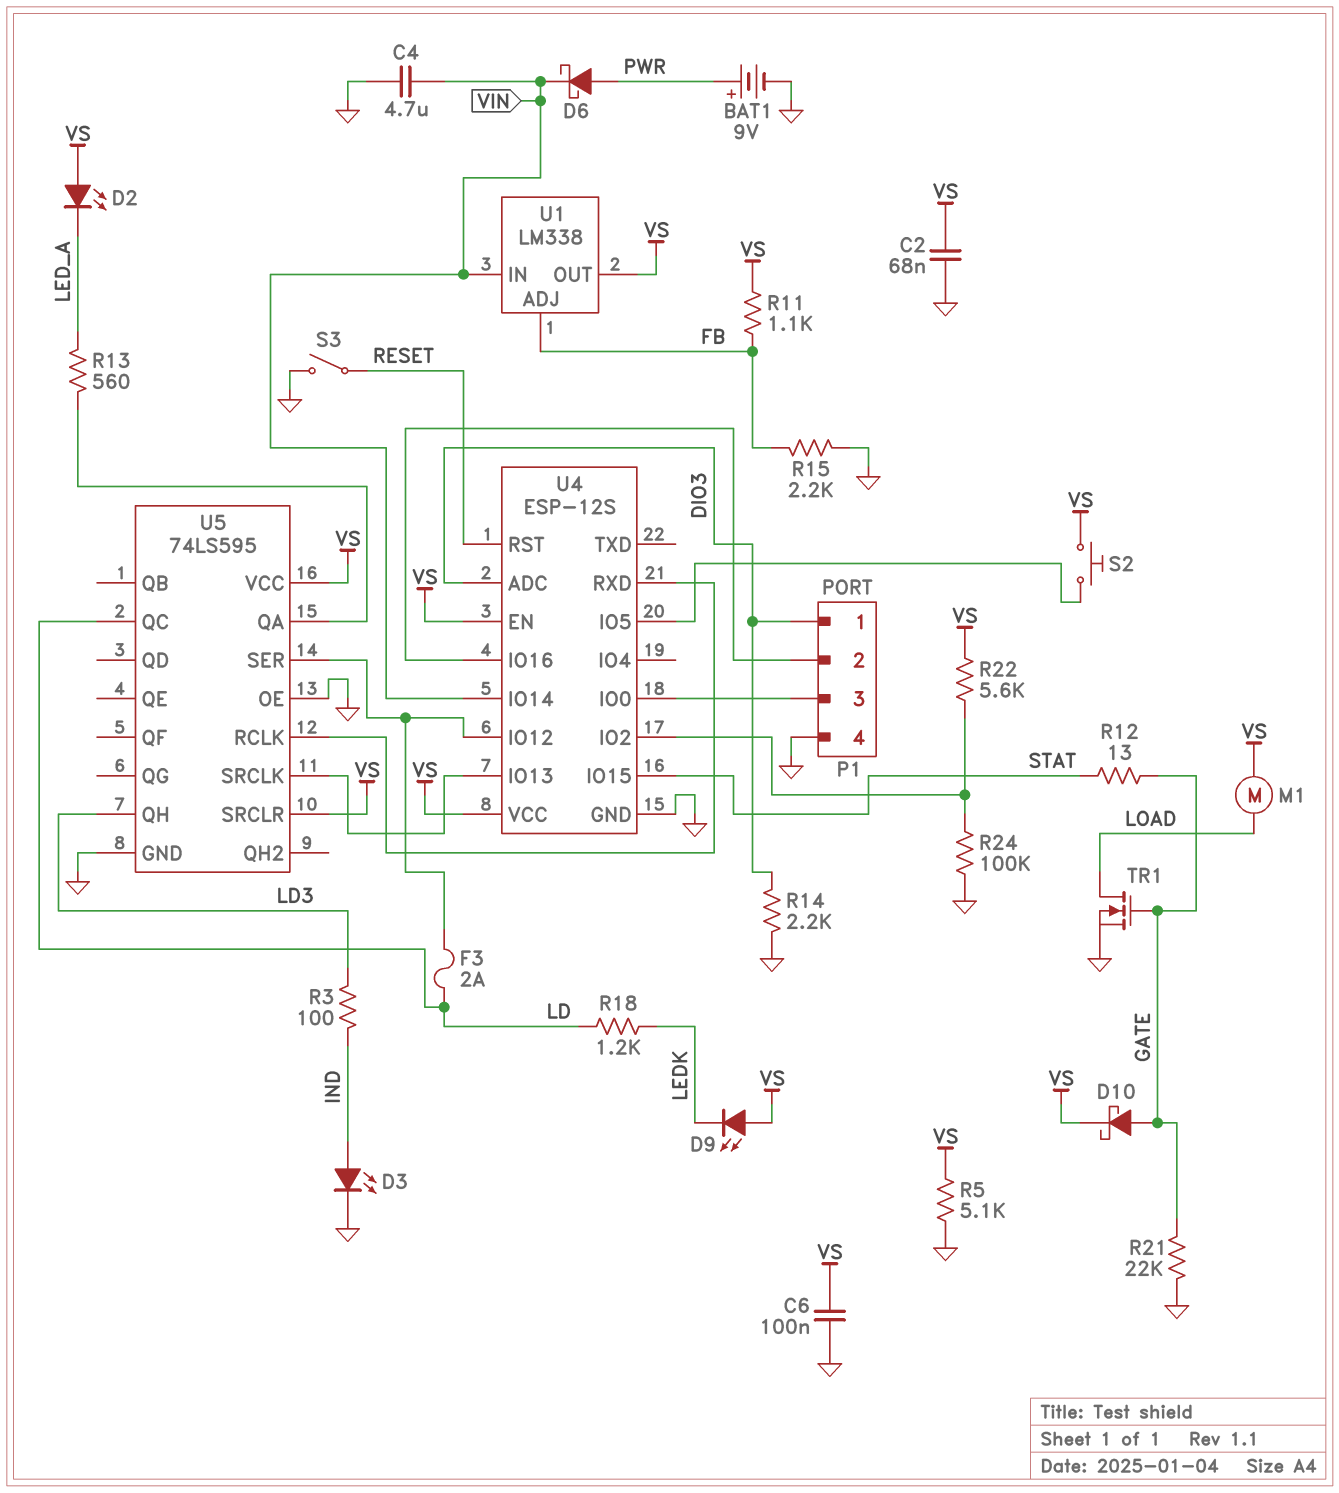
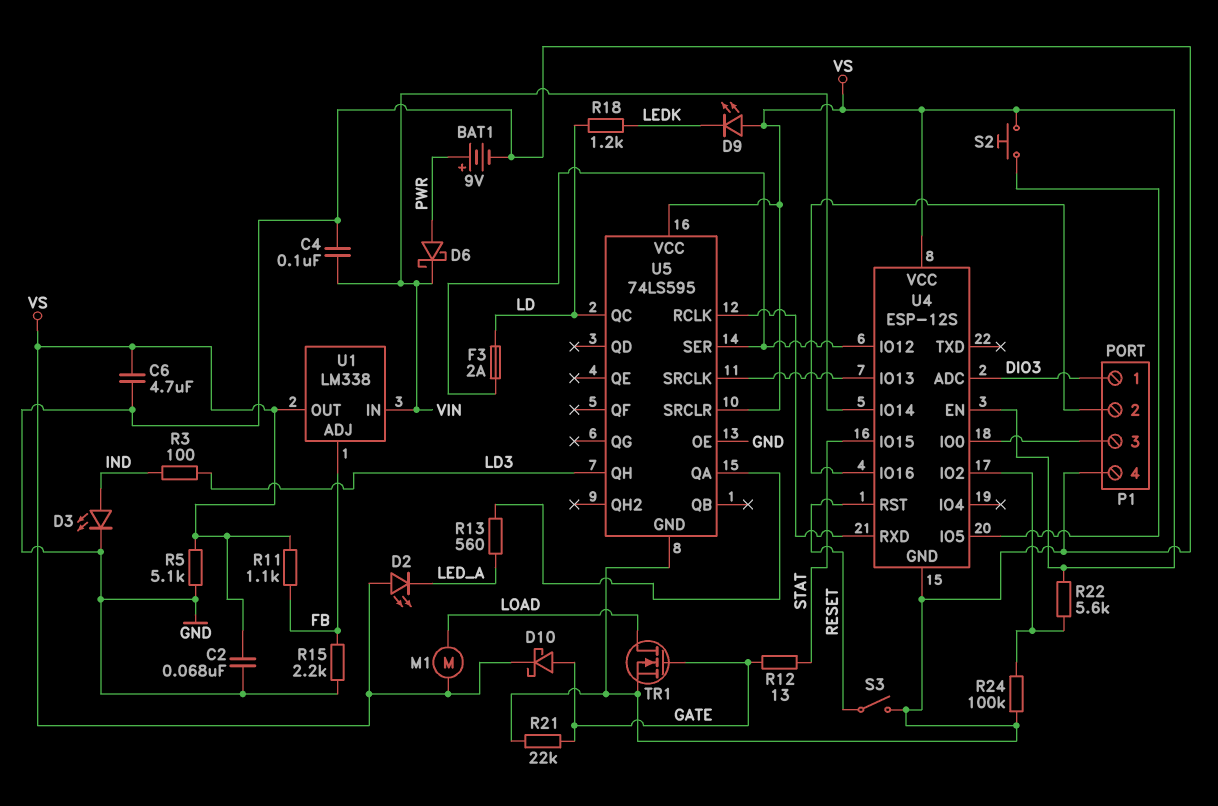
C4: 4.7uF (GND, VIN) -> 100nF (GND, VIN)
C6: 100nF (GND, VS) -> 4.7uF (GND, VS)
R14: 2.2k (DIO3, GND) -> none

